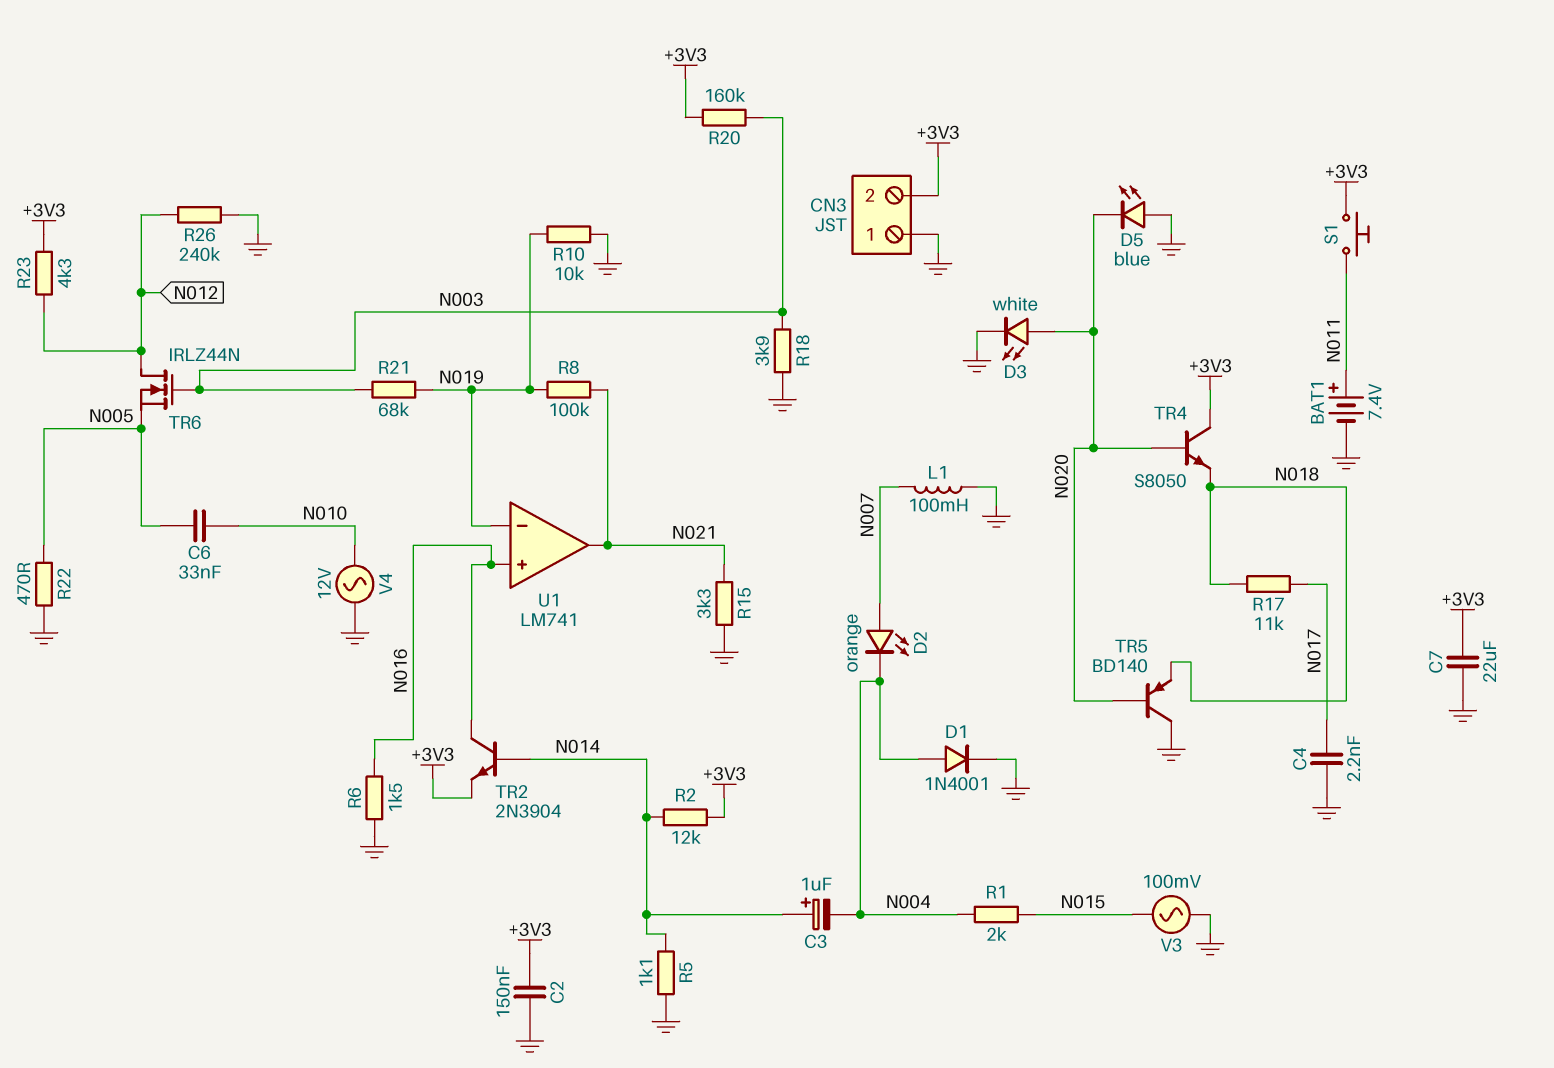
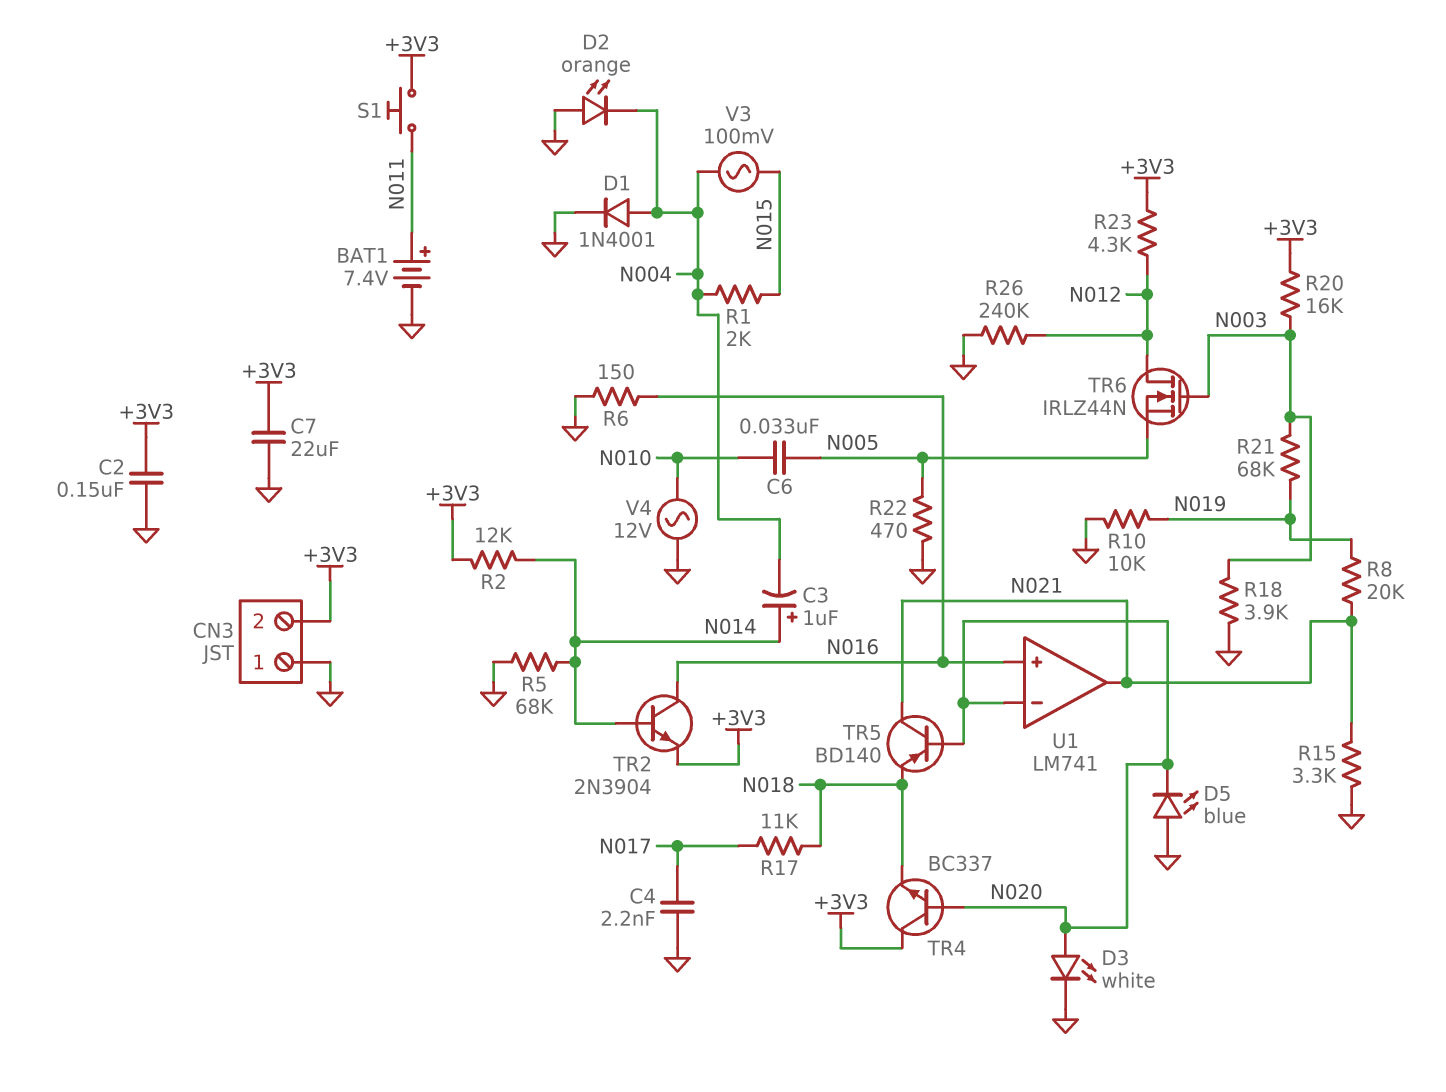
D2: LED orange (A N007, K N004) -> LED orange (A GND, K N004)
L1: 100mH (GND, N007) -> none
R5: 1.1k (GND, N014) -> 68k (GND, N014)
R6: 1.5k (GND, N016) -> 150 (GND, N016)
R8: 100k (N019, N021) -> 20k (N019, N021)
R20: 160k (+3V3, N003) -> 16k (+3V3, N003)
TR4: NPN S8050 (B N020, C +3V3, E N018) -> NPN BC337 (B N020, C +3V3, E N018)
TR5: PNP BD140 (B N020, C GND, E N018) -> PNP BD140 (B N020, C N021, E N018)
U1 pin in-: N019 -> N020
V3: AC 100mV (GND, N015) -> AC 100mV (N004, N015)

